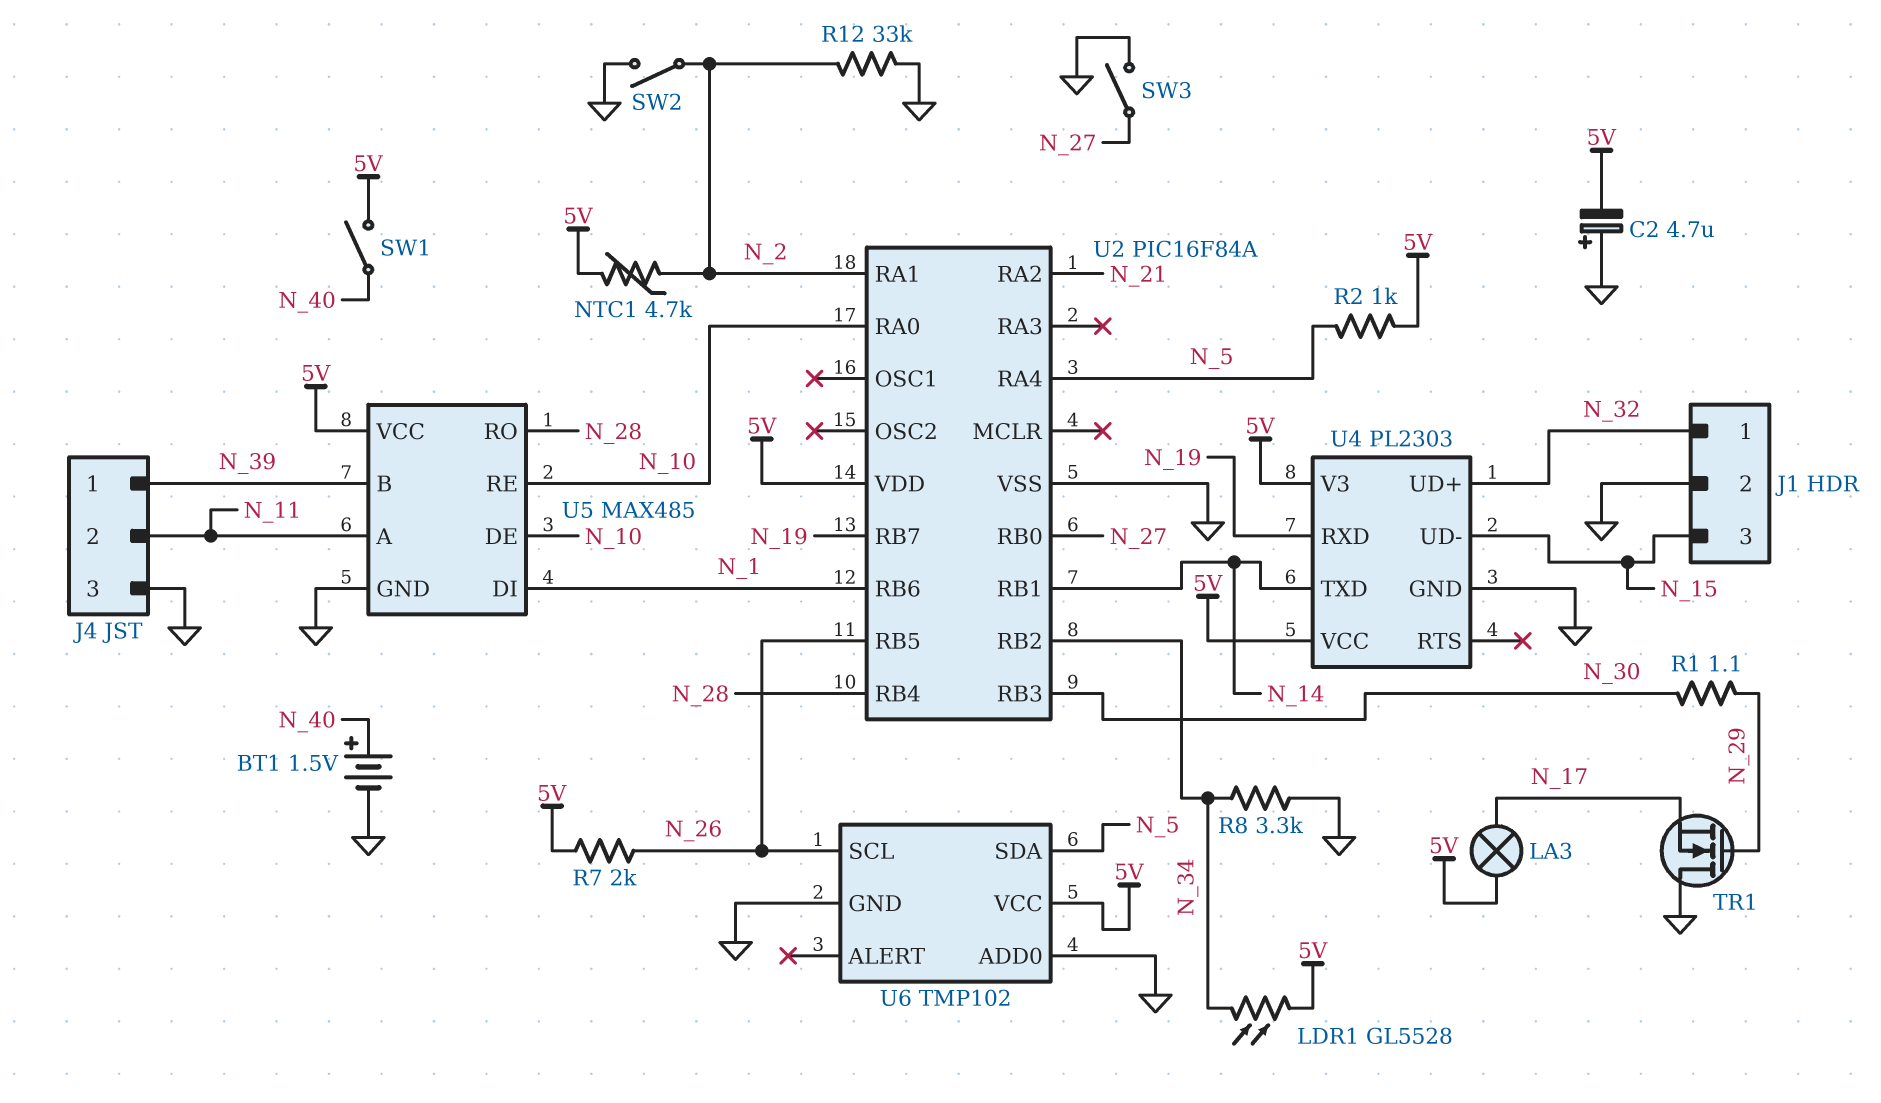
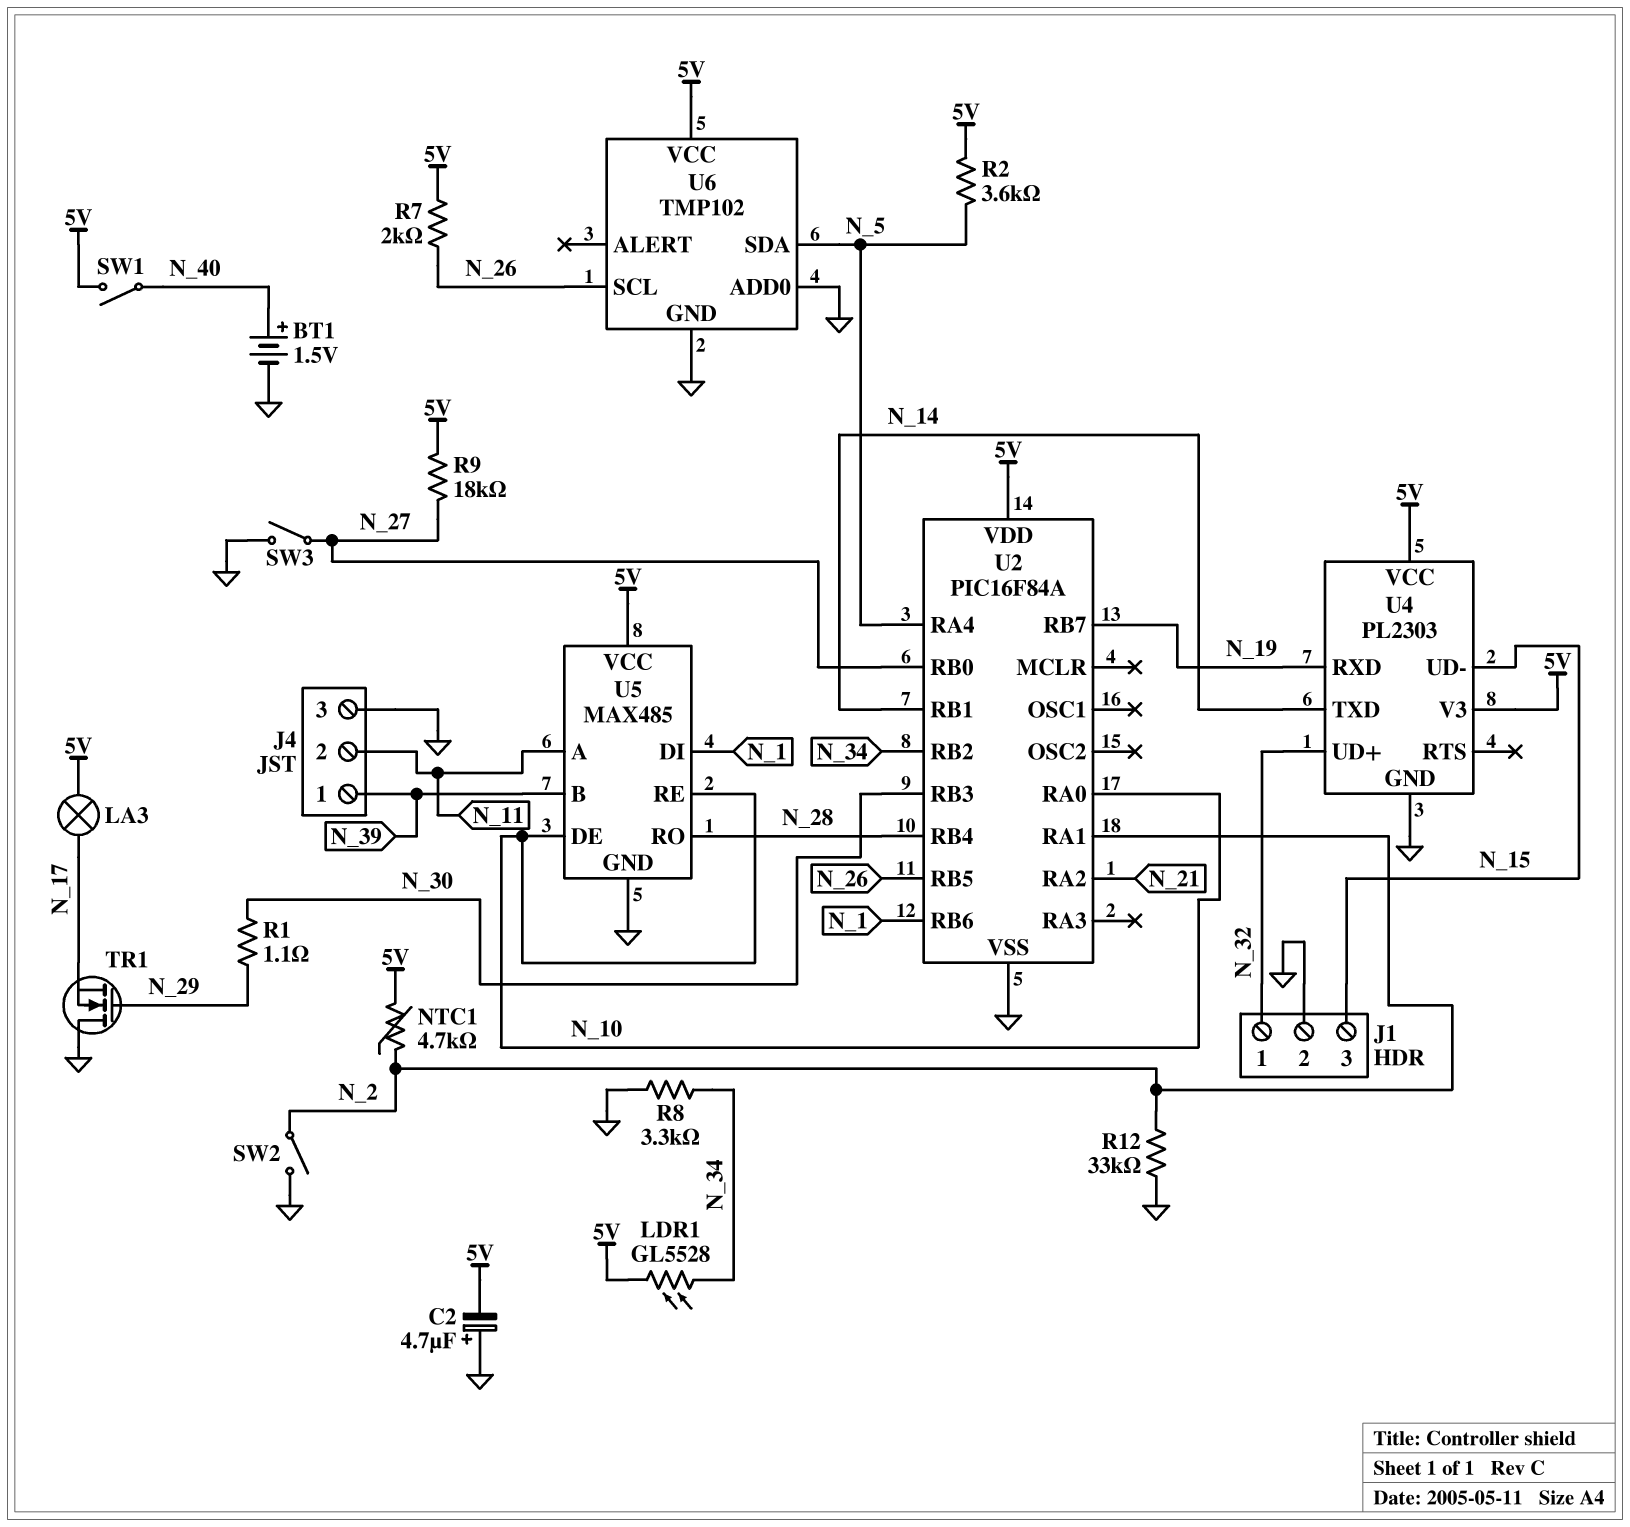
R2: 1k (5V, N_5) -> 3.6k (5V, N_5)
R9: none -> 18k (5V, N_27)

